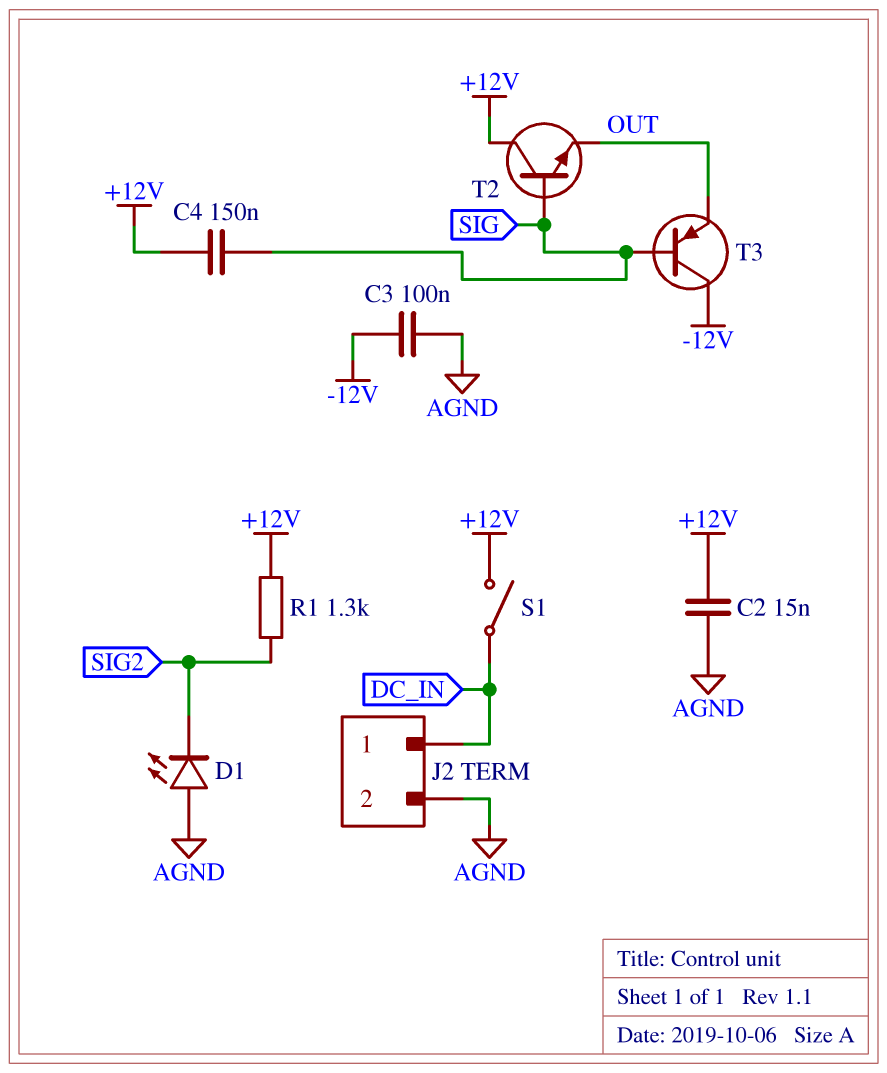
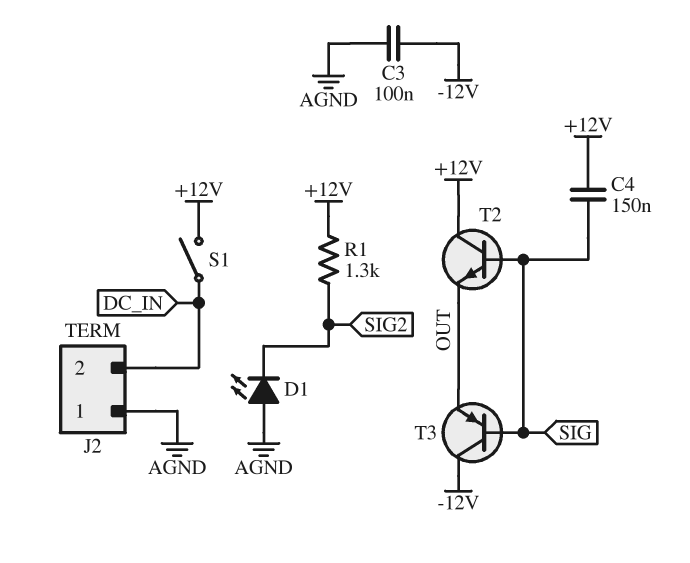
C2: 15nF (+12V, AGND) -> none
J2 pin 1: DC_IN -> AGND
J2 pin 2: AGND -> DC_IN

